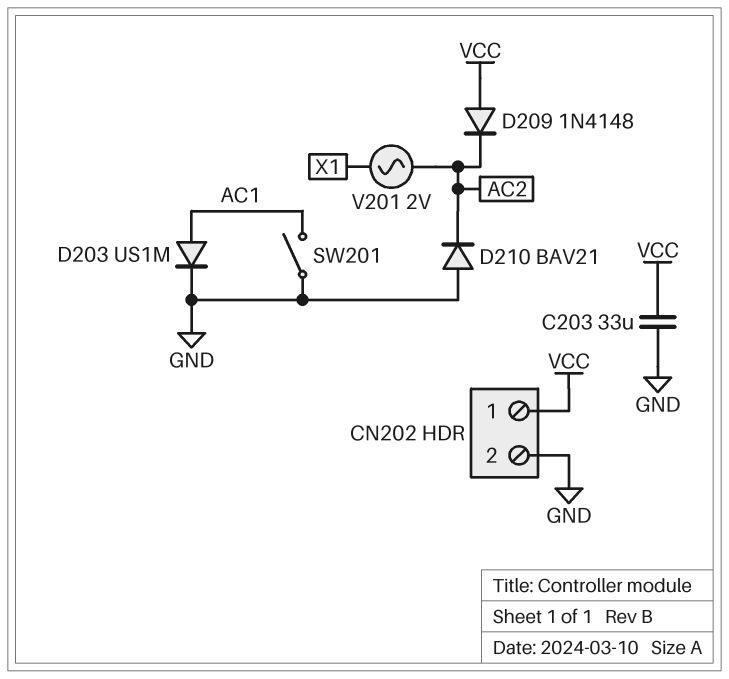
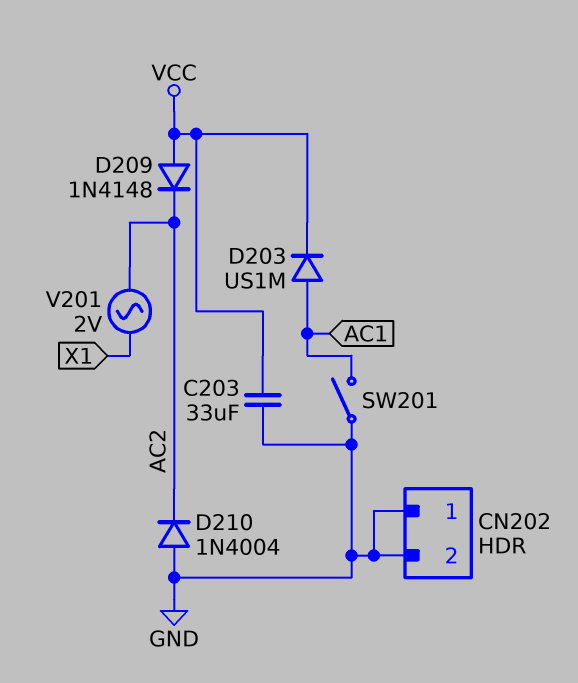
CN202 pin 1: VCC -> GND
D203: diode US1M (A AC1, K GND) -> diode US1M (A AC1, K VCC)
D210: diode BAV21 (A GND, K AC2) -> diode 1N4004 (A GND, K AC2)

